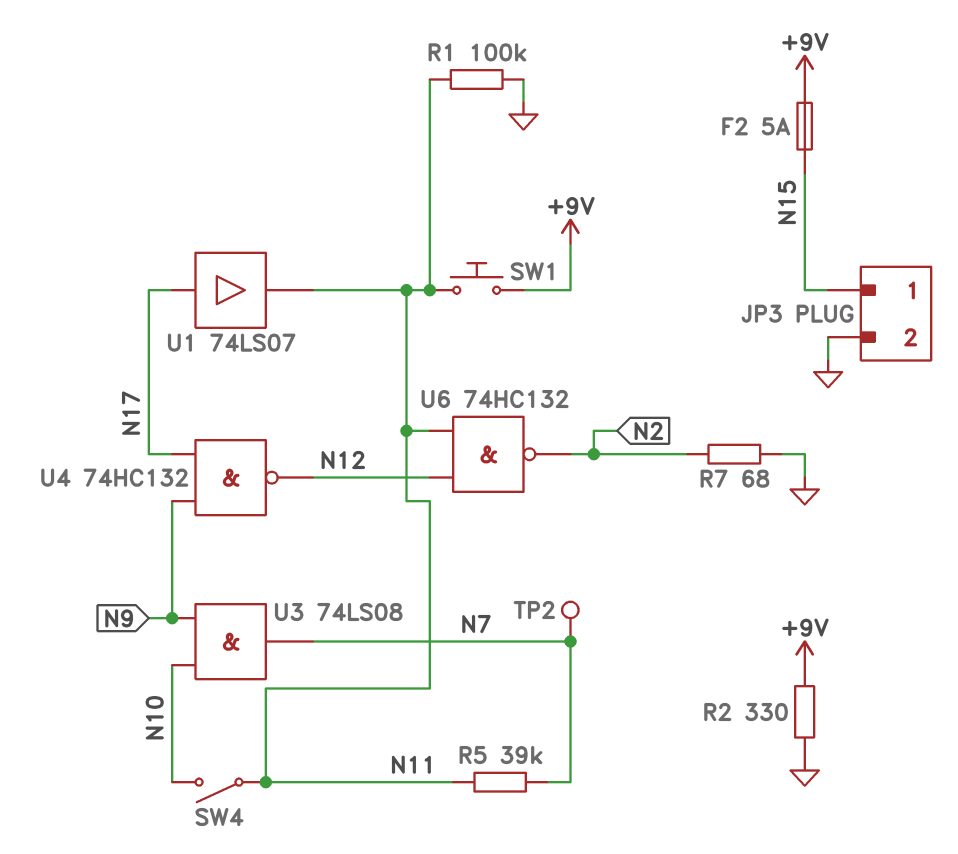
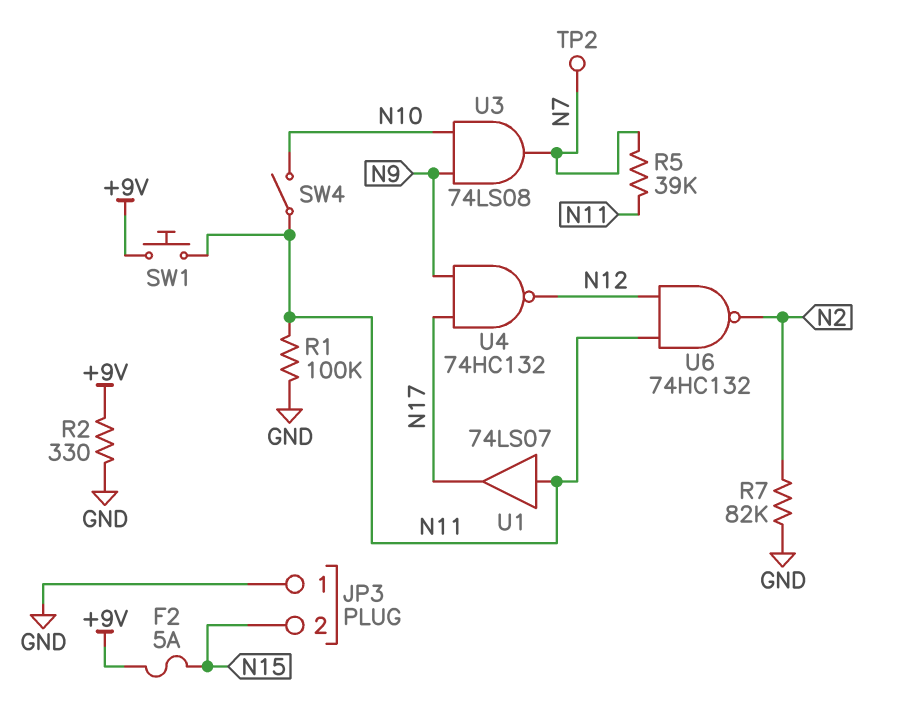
JP3 pin 1: N15 -> GND
JP3 pin 2: GND -> N15
R7: 68 (GND, N2) -> 82k (GND, N2)
U1: buffer 74LS07 (in N17, out N11) -> buffer 74LS07 (in N11, out N17)

